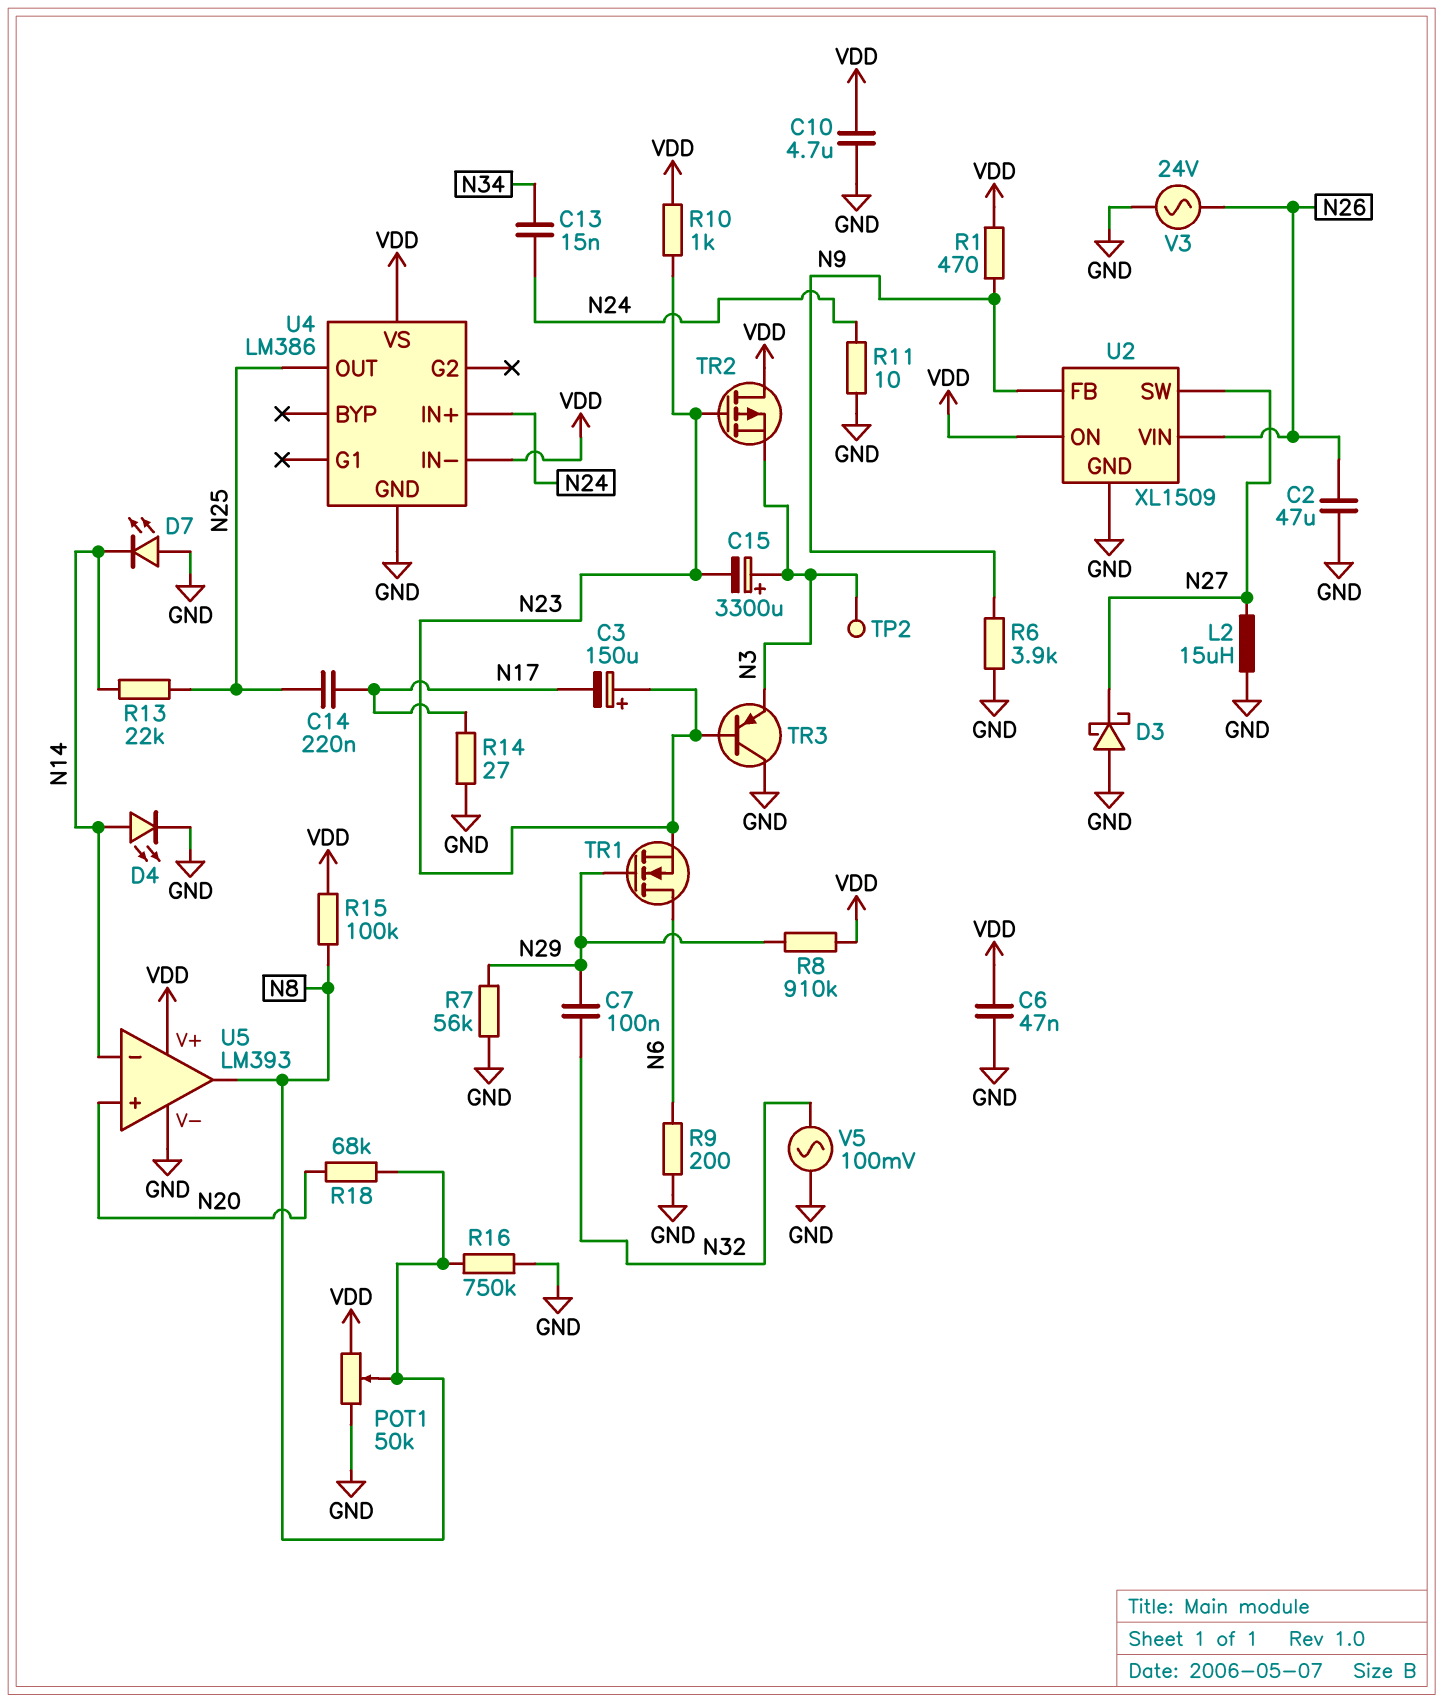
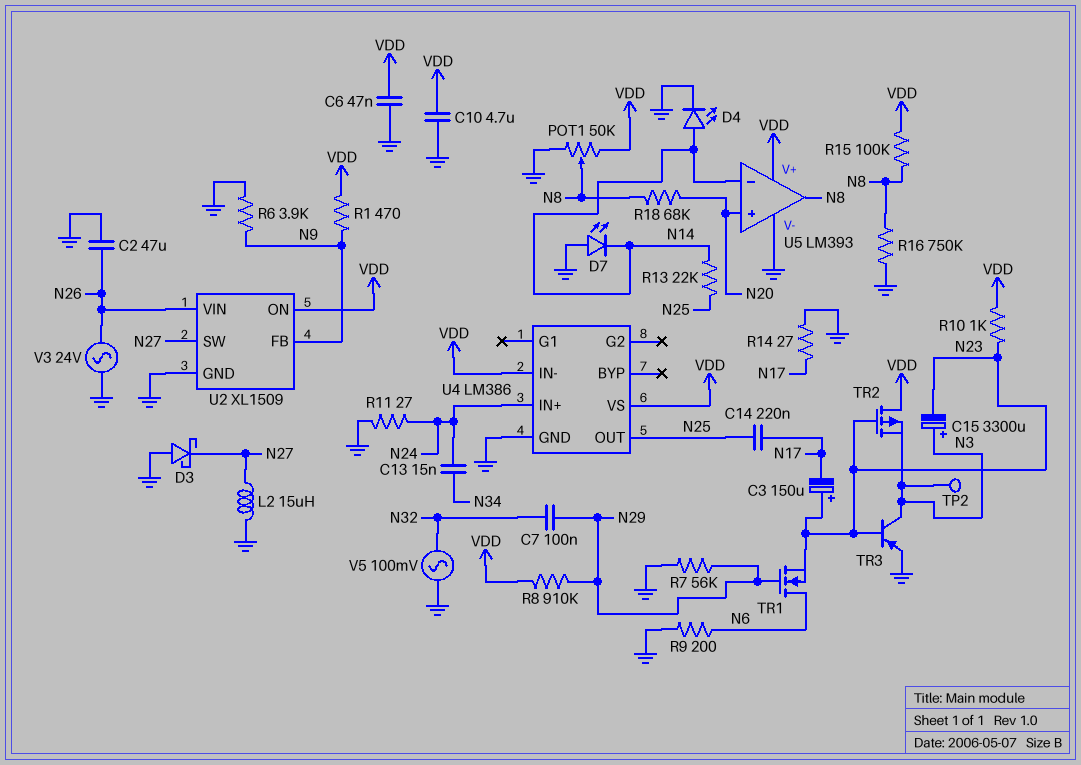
R11: 10 (GND, N24) -> 27 (GND, N24)
TR3: PNP (B N23, C GND, E N3) -> PNP (B N23, C N3, E GND)

